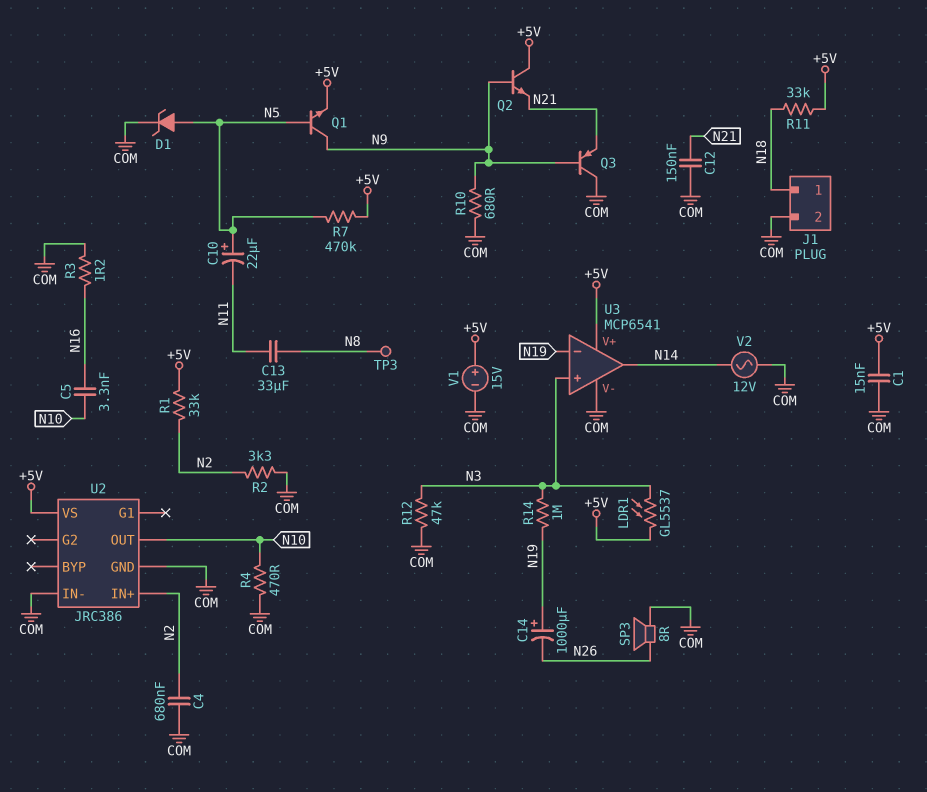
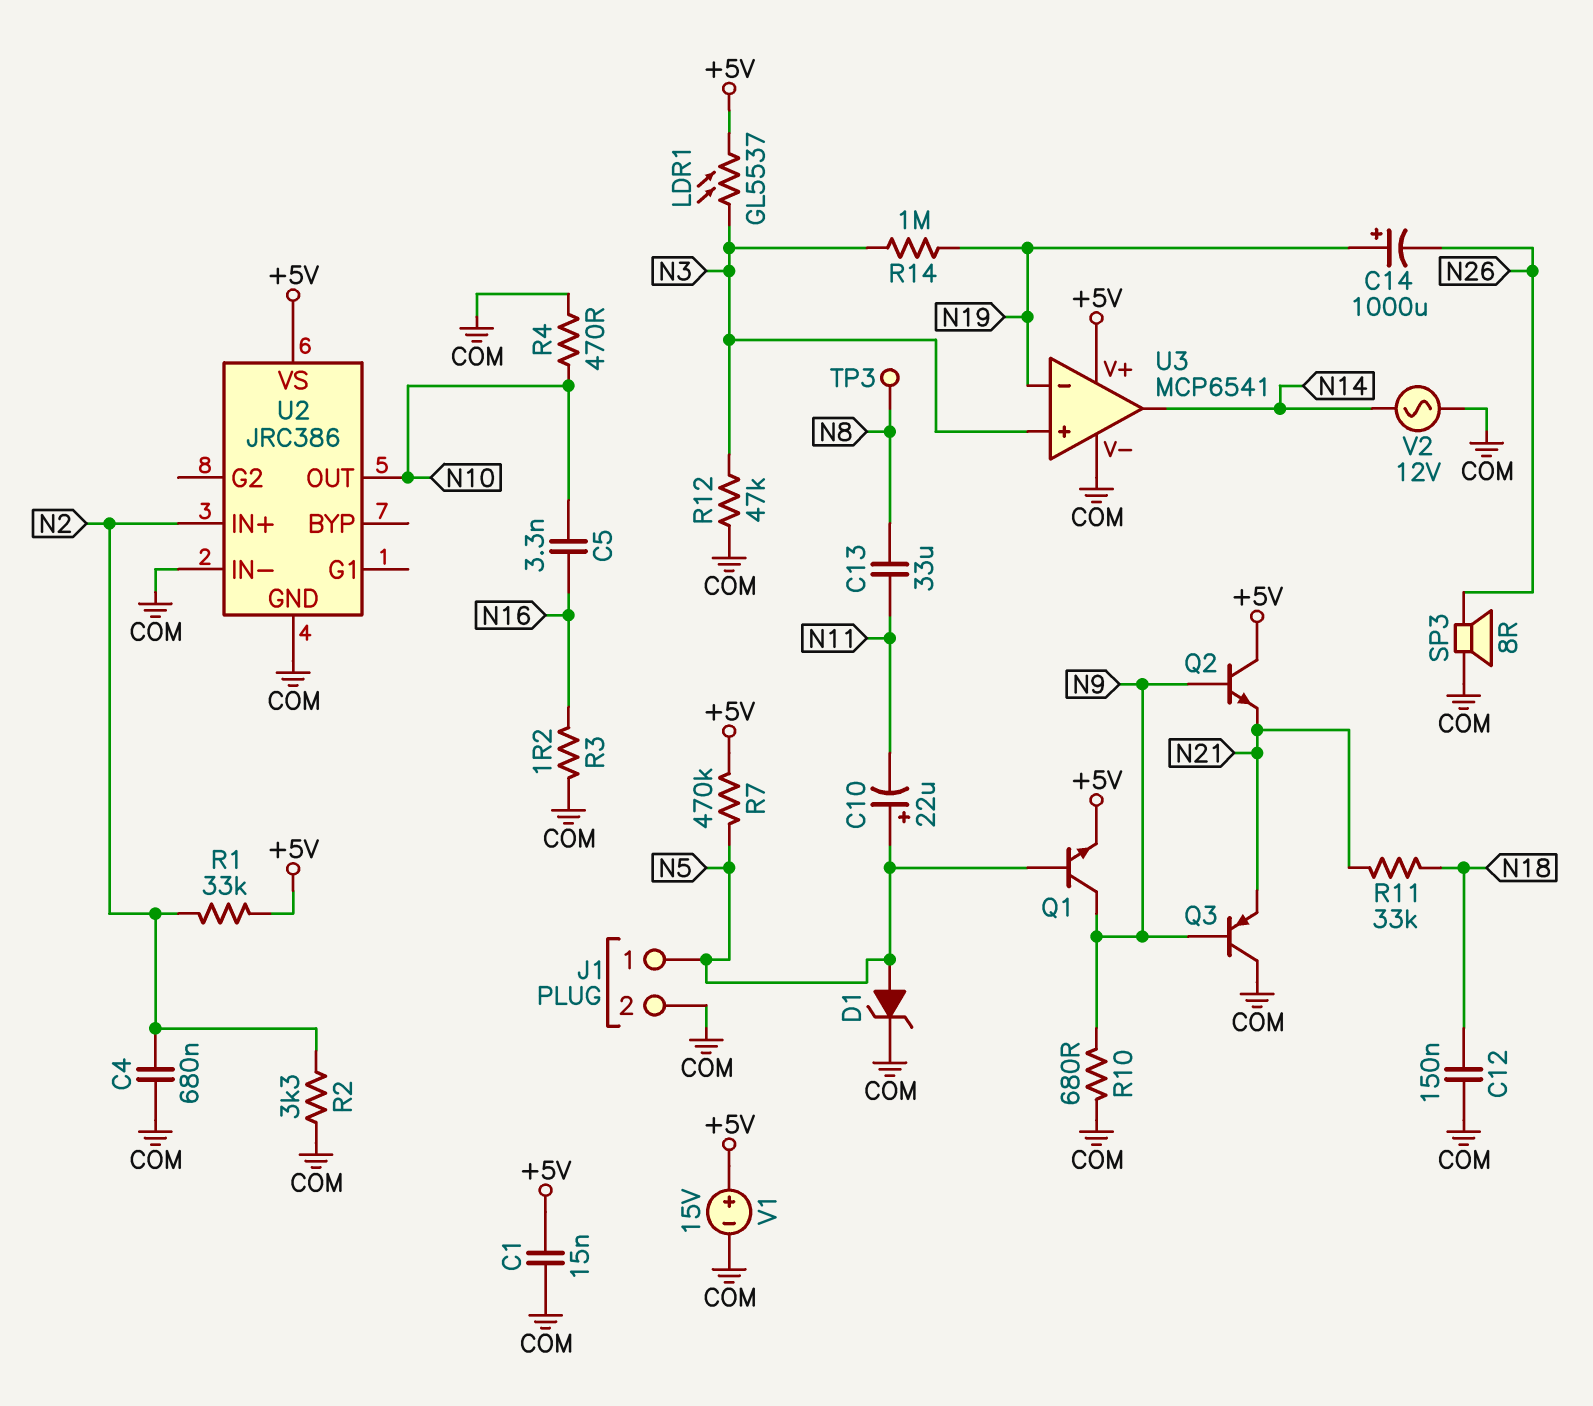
C12: 150nF (COM, N21) -> 150nF (COM, N18)
J1 pin 1: N18 -> N5
R11: 33k (+5V, N18) -> 33k (N18, N21)

